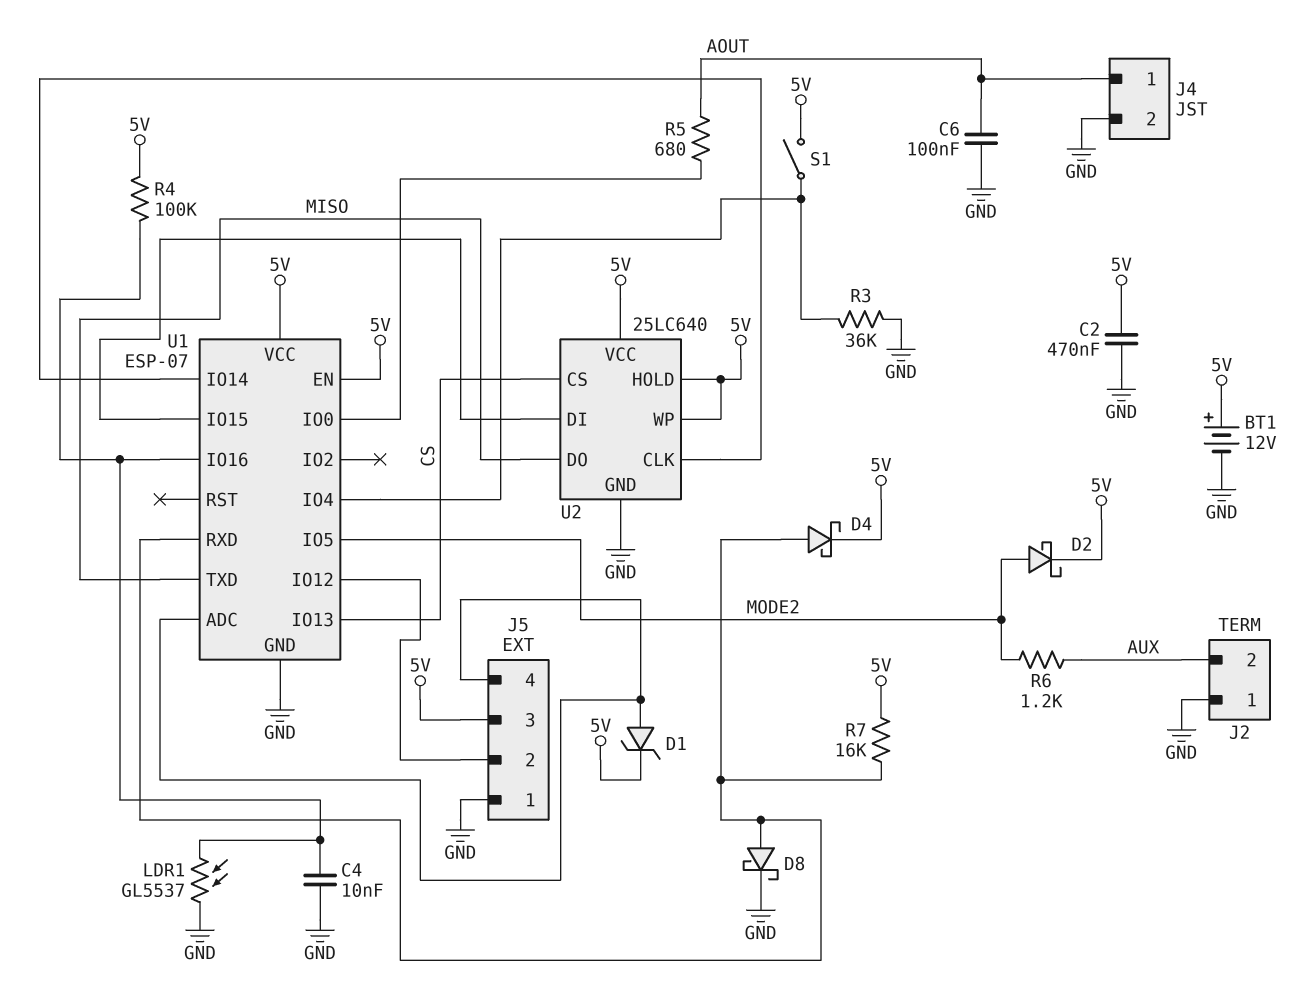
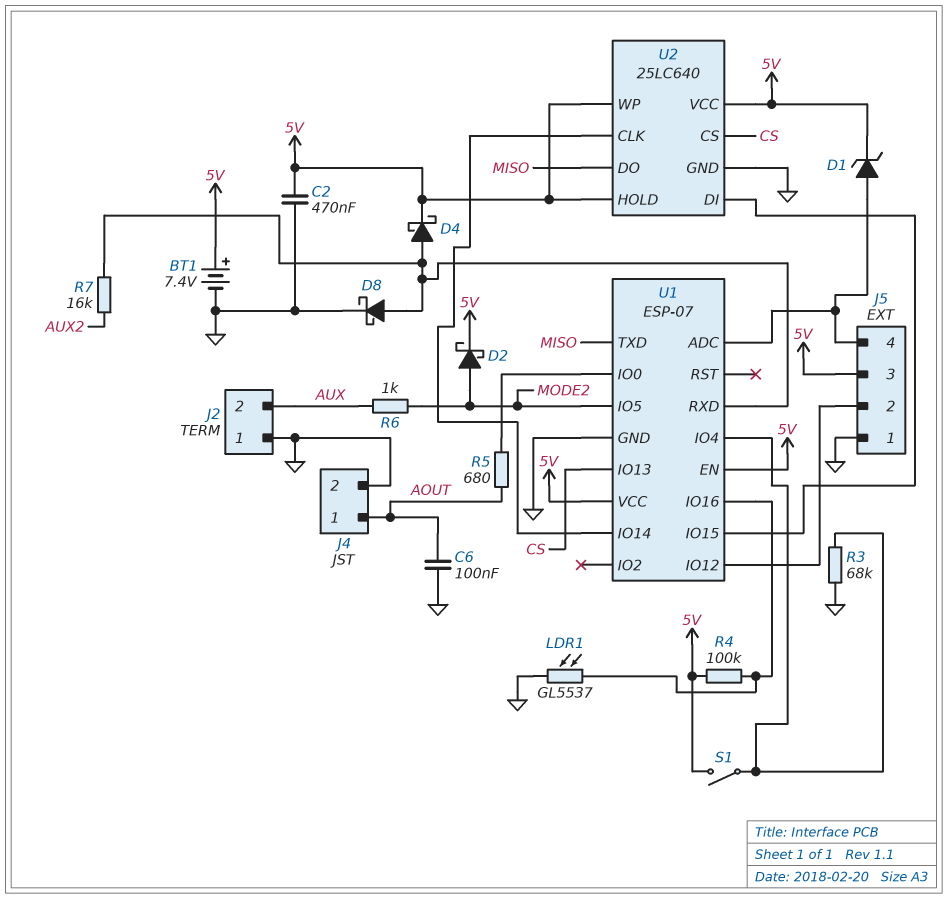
BT1: 12V (plus 5V, minus GND) -> 7.4V (plus 5V, minus GND)
C4: 10nF (GND, U1/IO16) -> none
R3: 36k (GND, U1/IO4) -> 68k (GND, U1/IO4)
R6: 1.2k (AUX, MODE2) -> 1k (AUX, MODE2)
R7: 16k (5V, U1/RXD) -> 16k (AUX2, U1/RXD)

